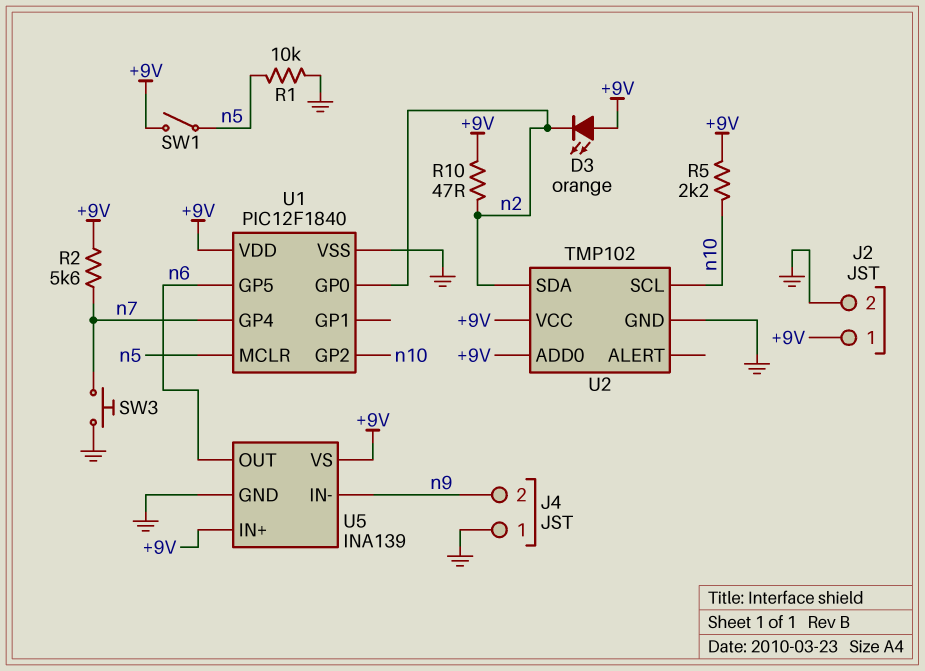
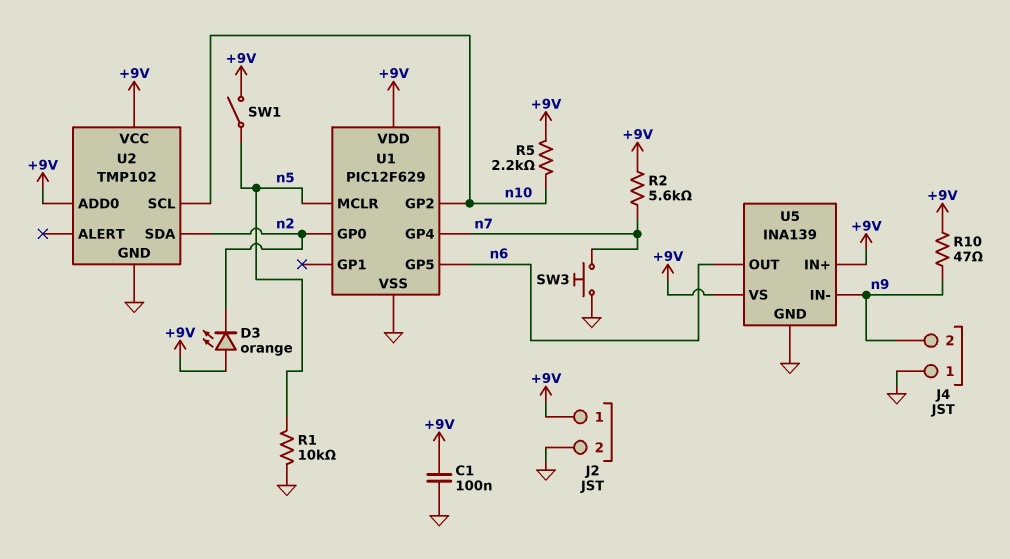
C1: none -> 100nF (+9V, GND)
R10: 47 (+9V, n2) -> 47 (+9V, n9)
U1: PIC12F1840 -> PIC12F629

